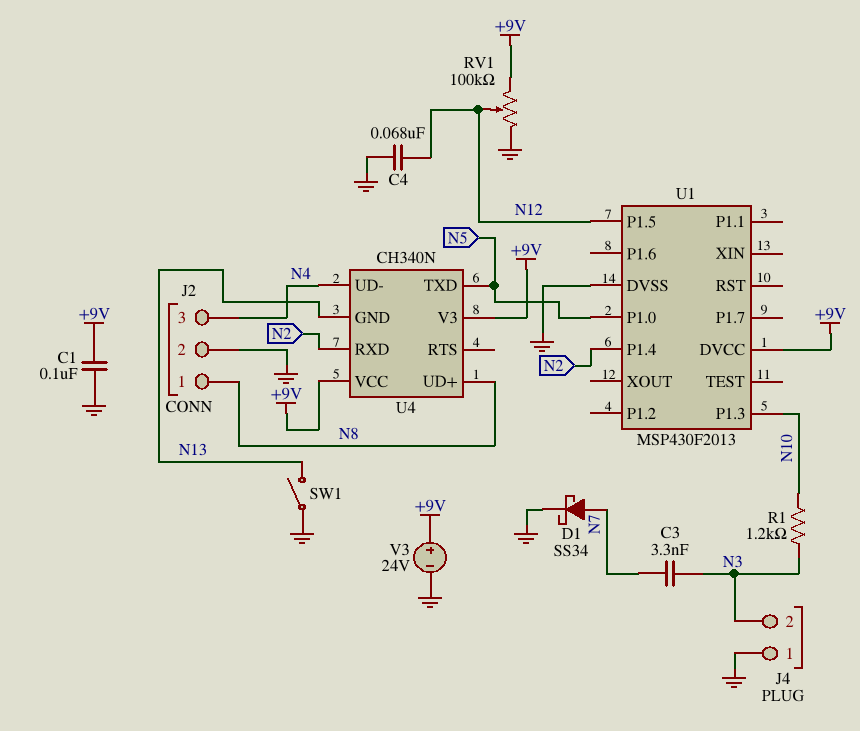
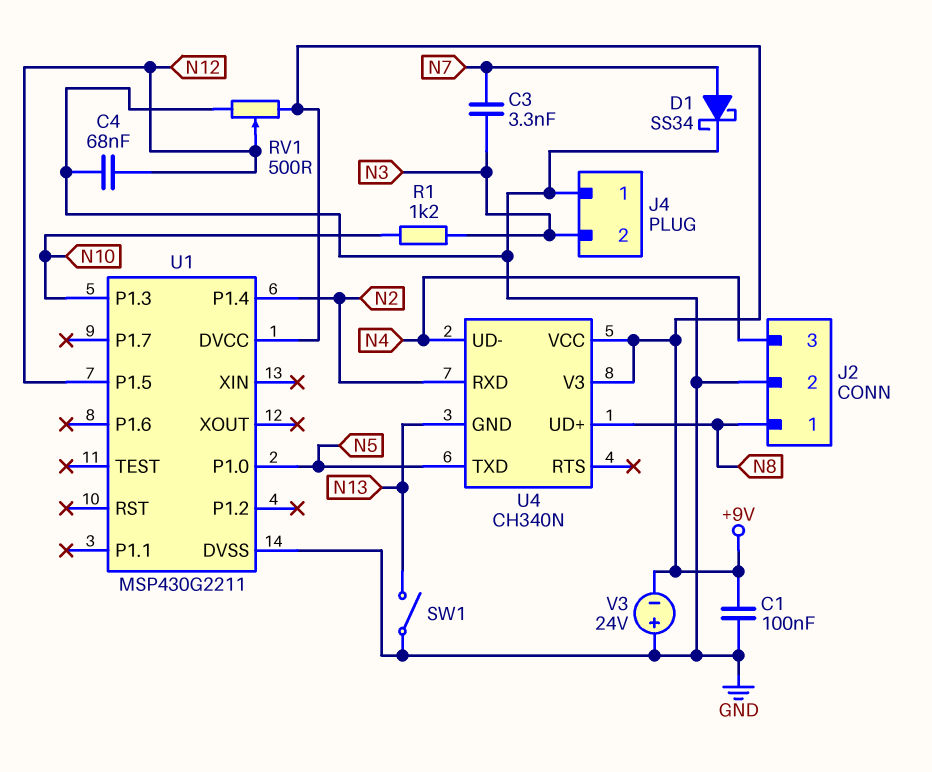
RV1: 100k (+9V, GND, wiper N12) -> 500 (+9V, GND, wiper N12)
U1: MSP430F2013 -> MSP430G2211
V3: 24V (plus +9V, minus GND) -> 24V (plus GND, minus +9V)

